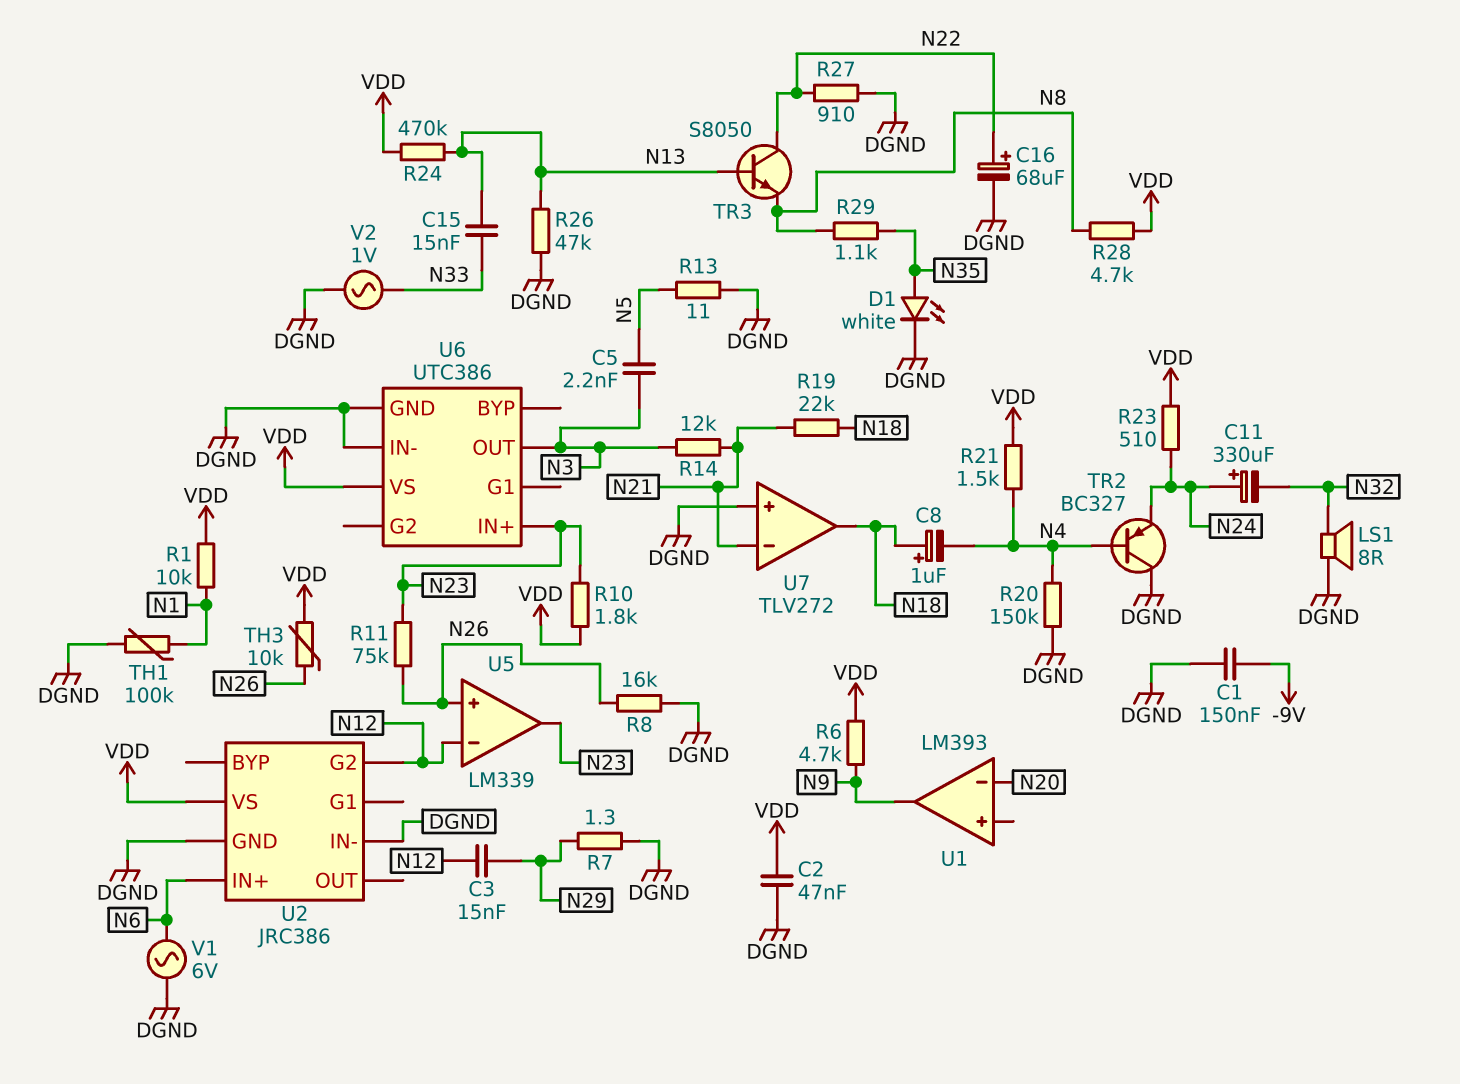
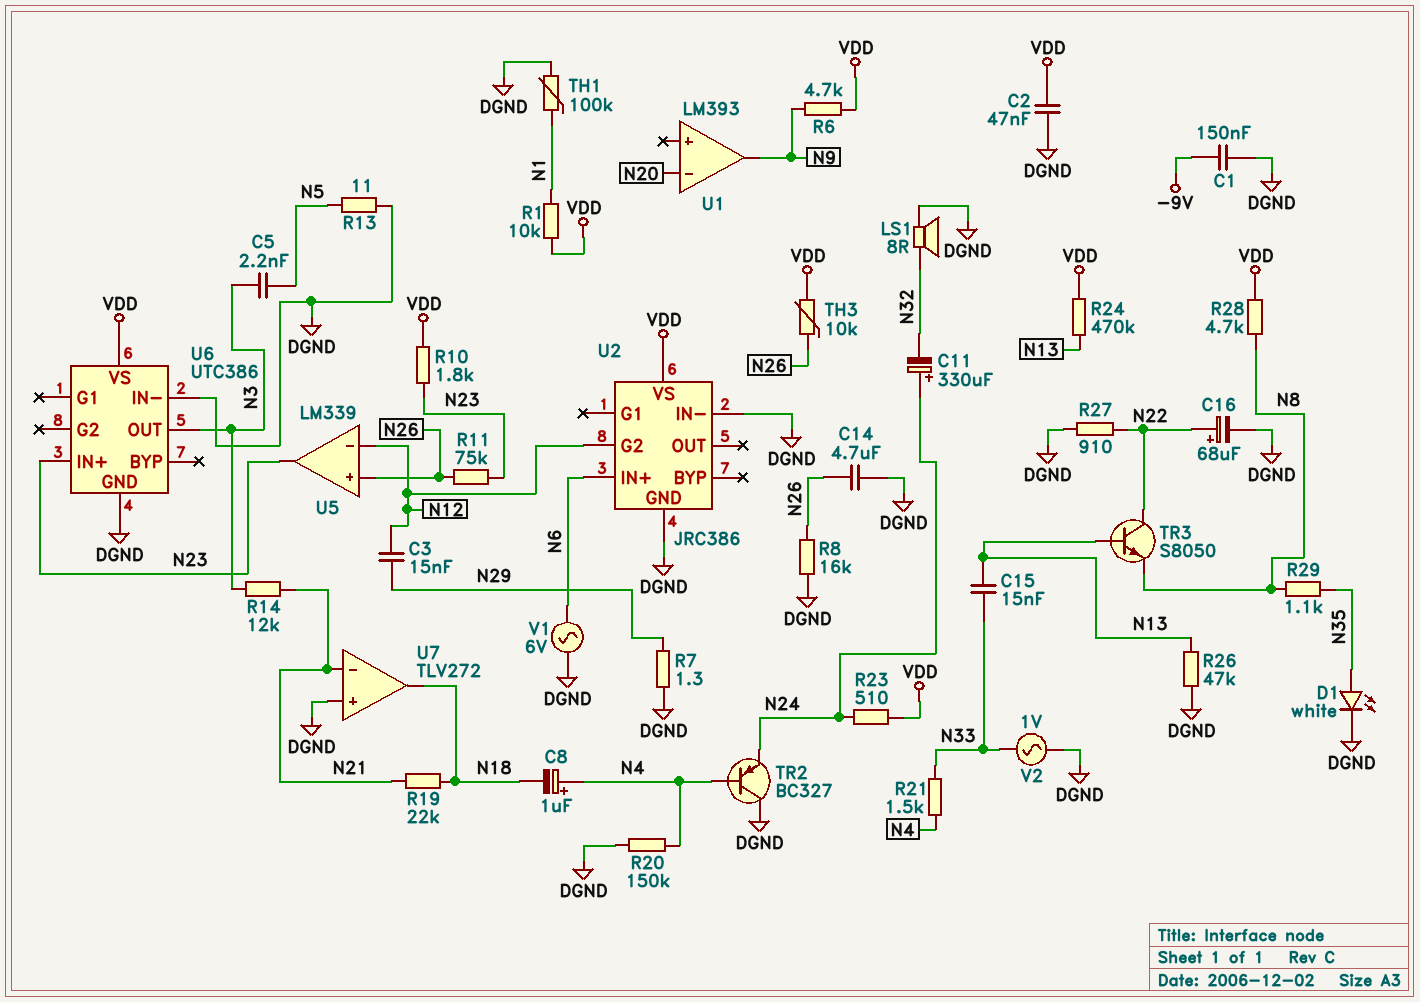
C8: 1uF (plus N18, minus N4) -> 1uF (plus N4, minus N18)
C14: none -> 4.7uF (DGND, N26)
R21: 1.5k (N4, VDD) -> 1.5k (N4, N33)

